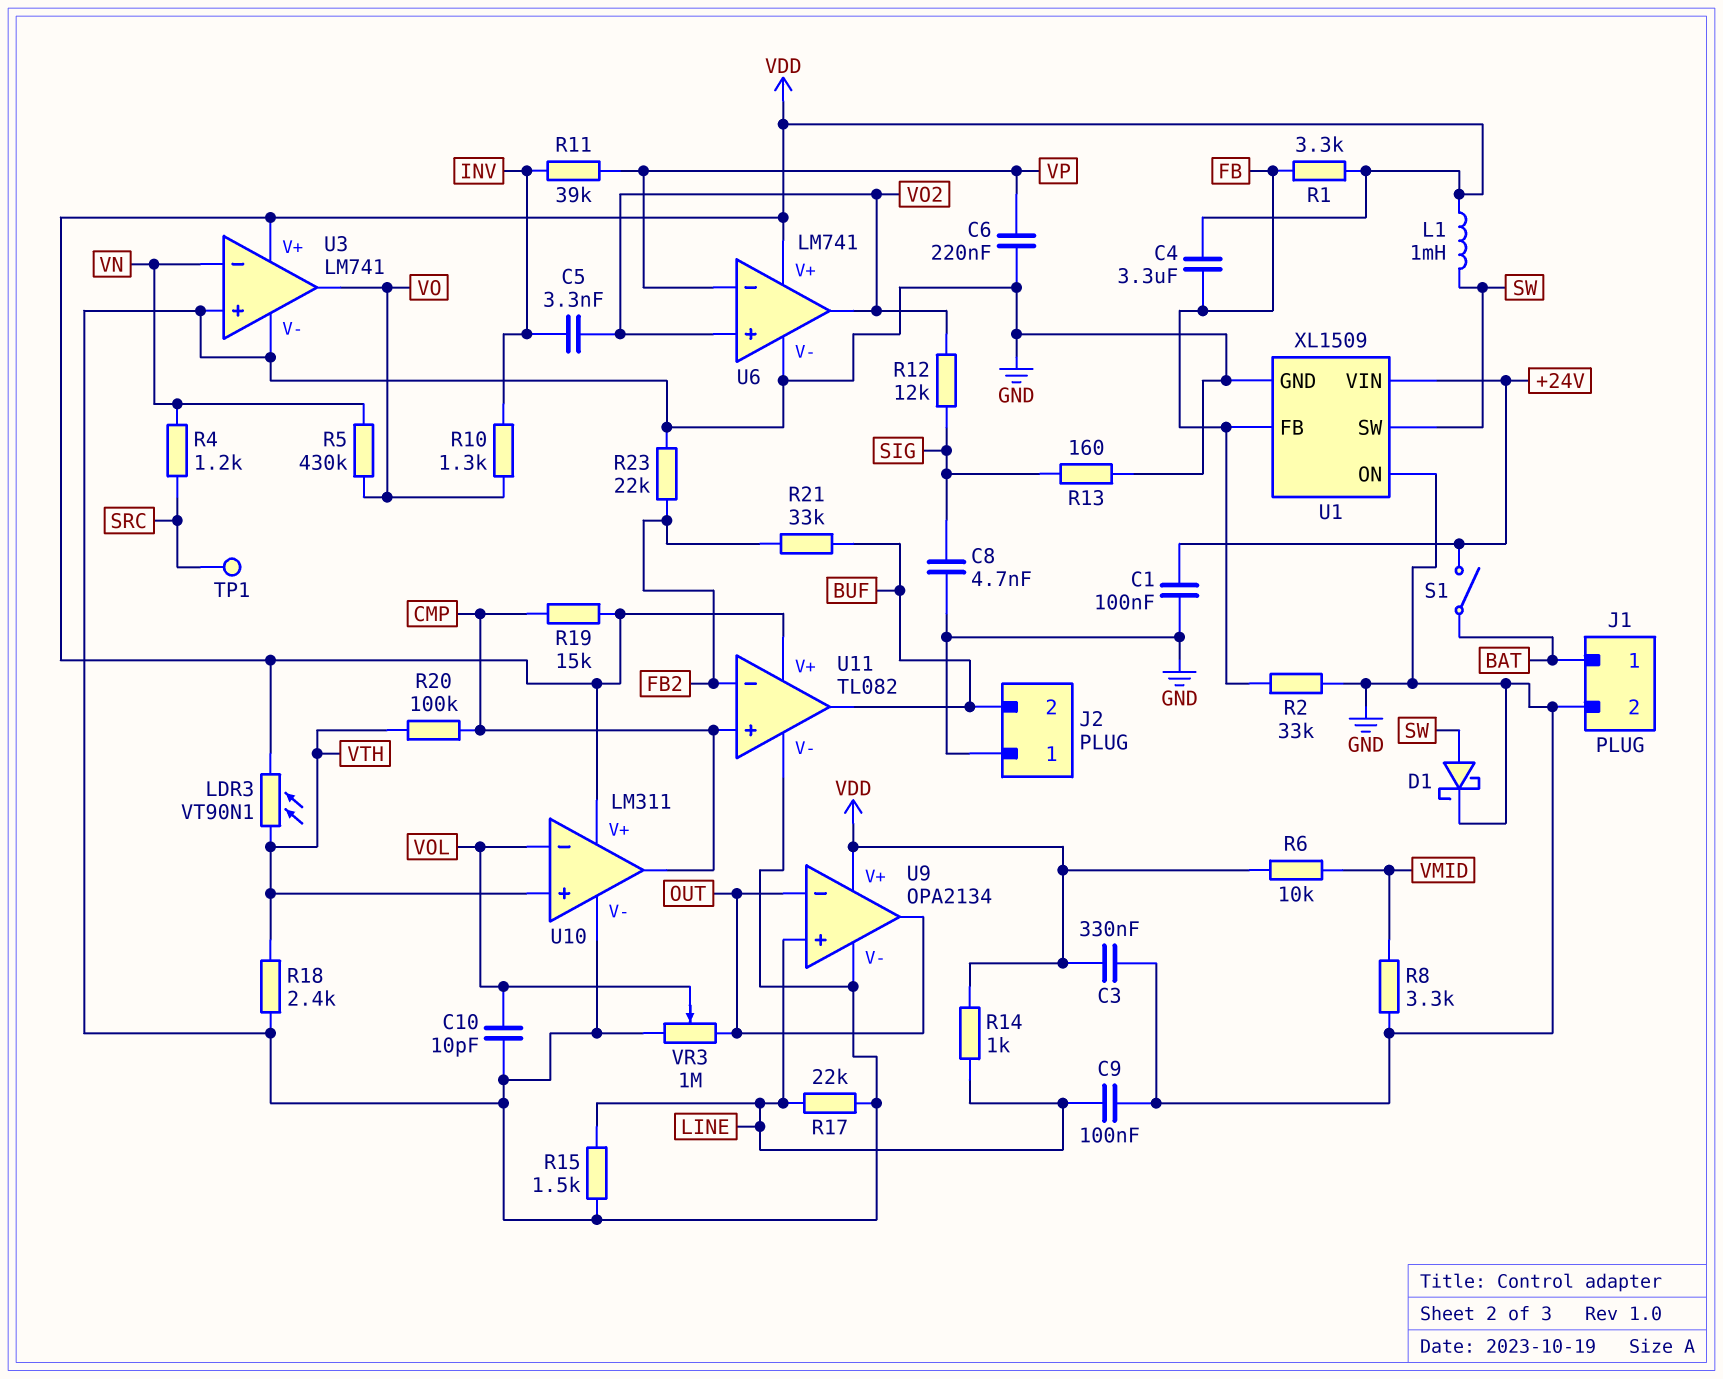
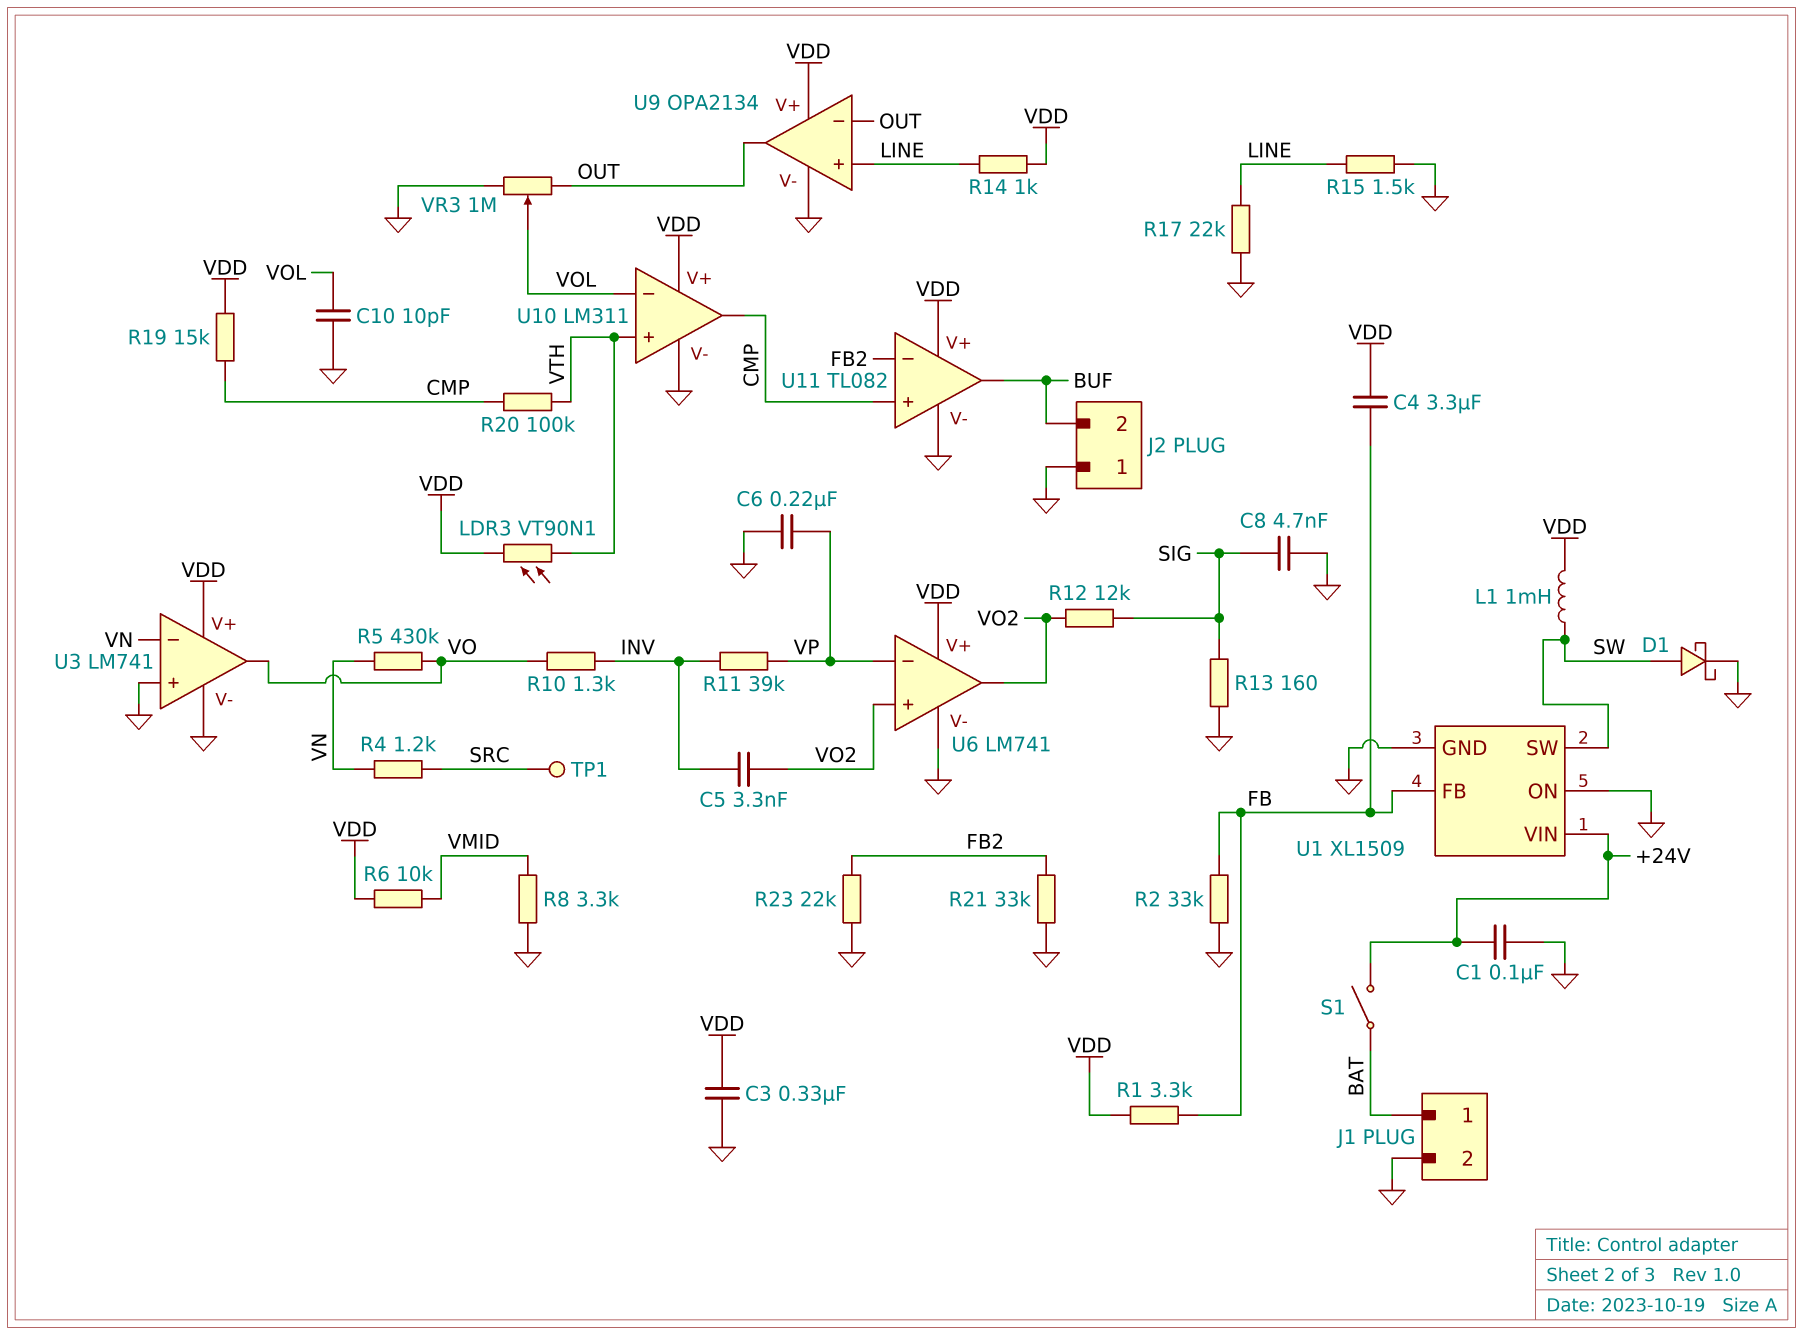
C9: 100nF (GND, LINE) -> none
R18: 2.4k (GND, VTH) -> none
R21: 33k (BUF, FB2) -> 33k (FB2, GND)

